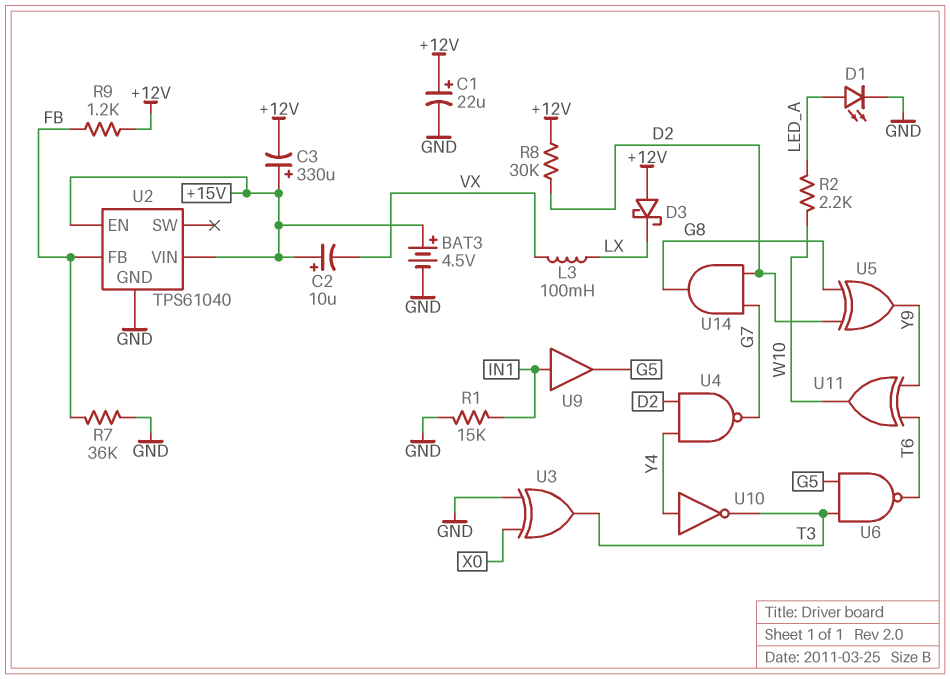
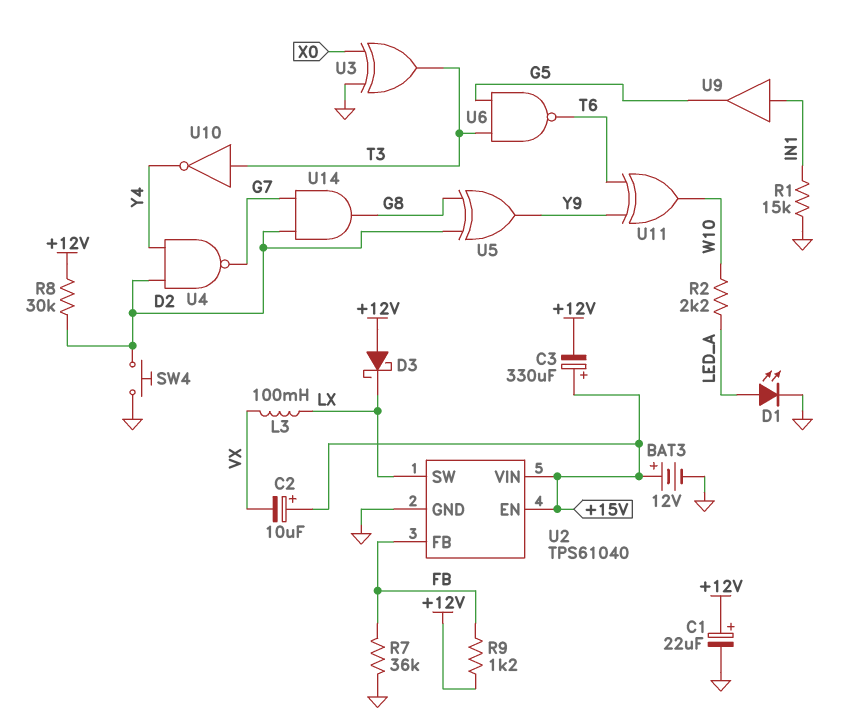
BAT3: 4.5V (plus +15V, minus GND) -> 12V (plus +15V, minus GND)
SW4: none -> button (D2, GND)
U2 pin SW: none -> LX
U10: NOT (in Y4, out T3) -> NOT (in T3, out Y4)

